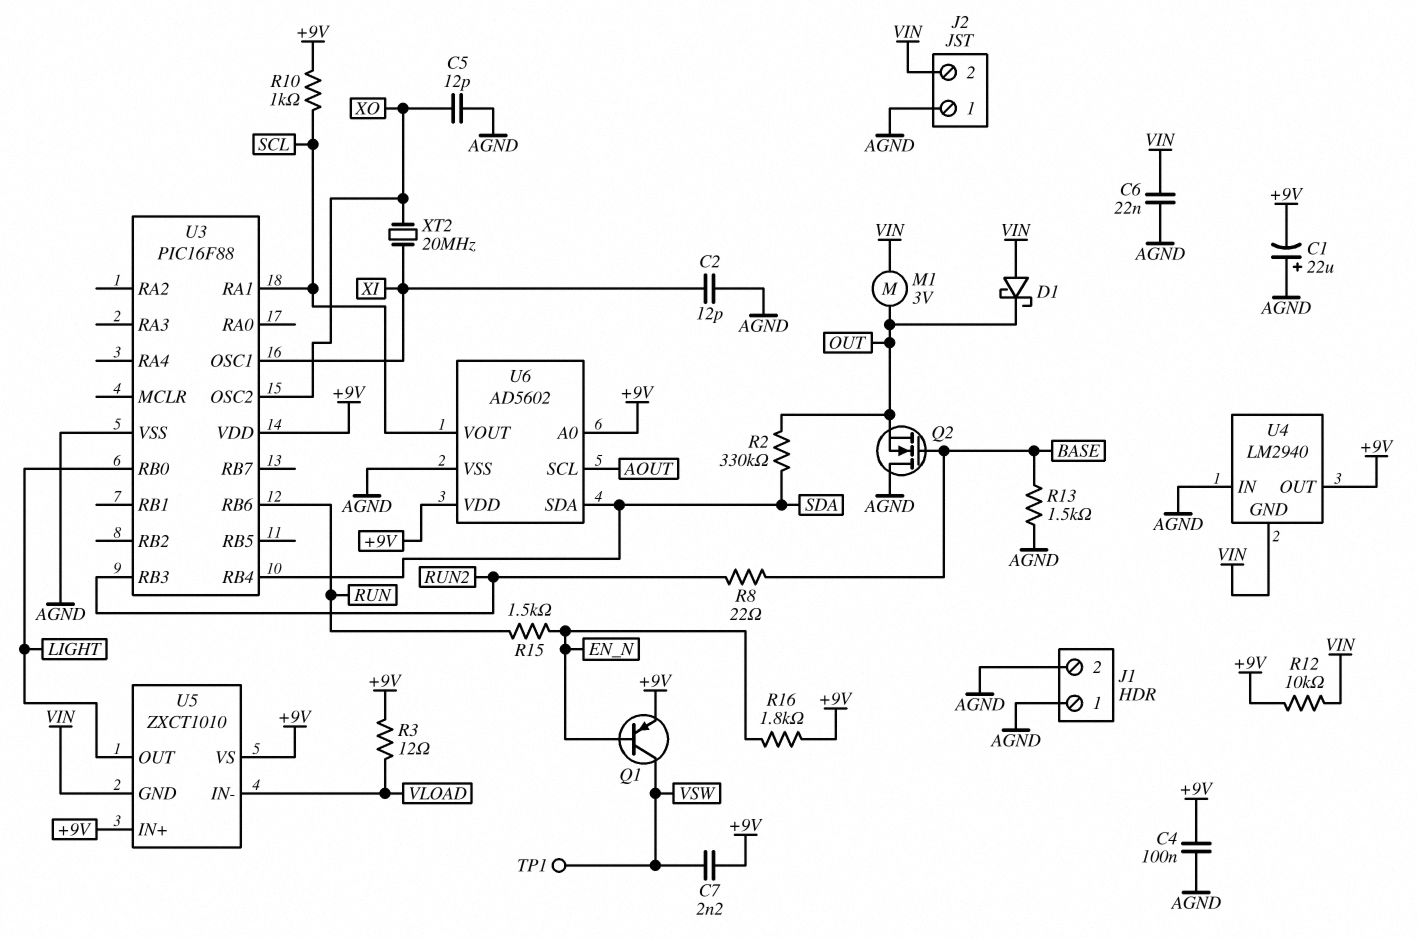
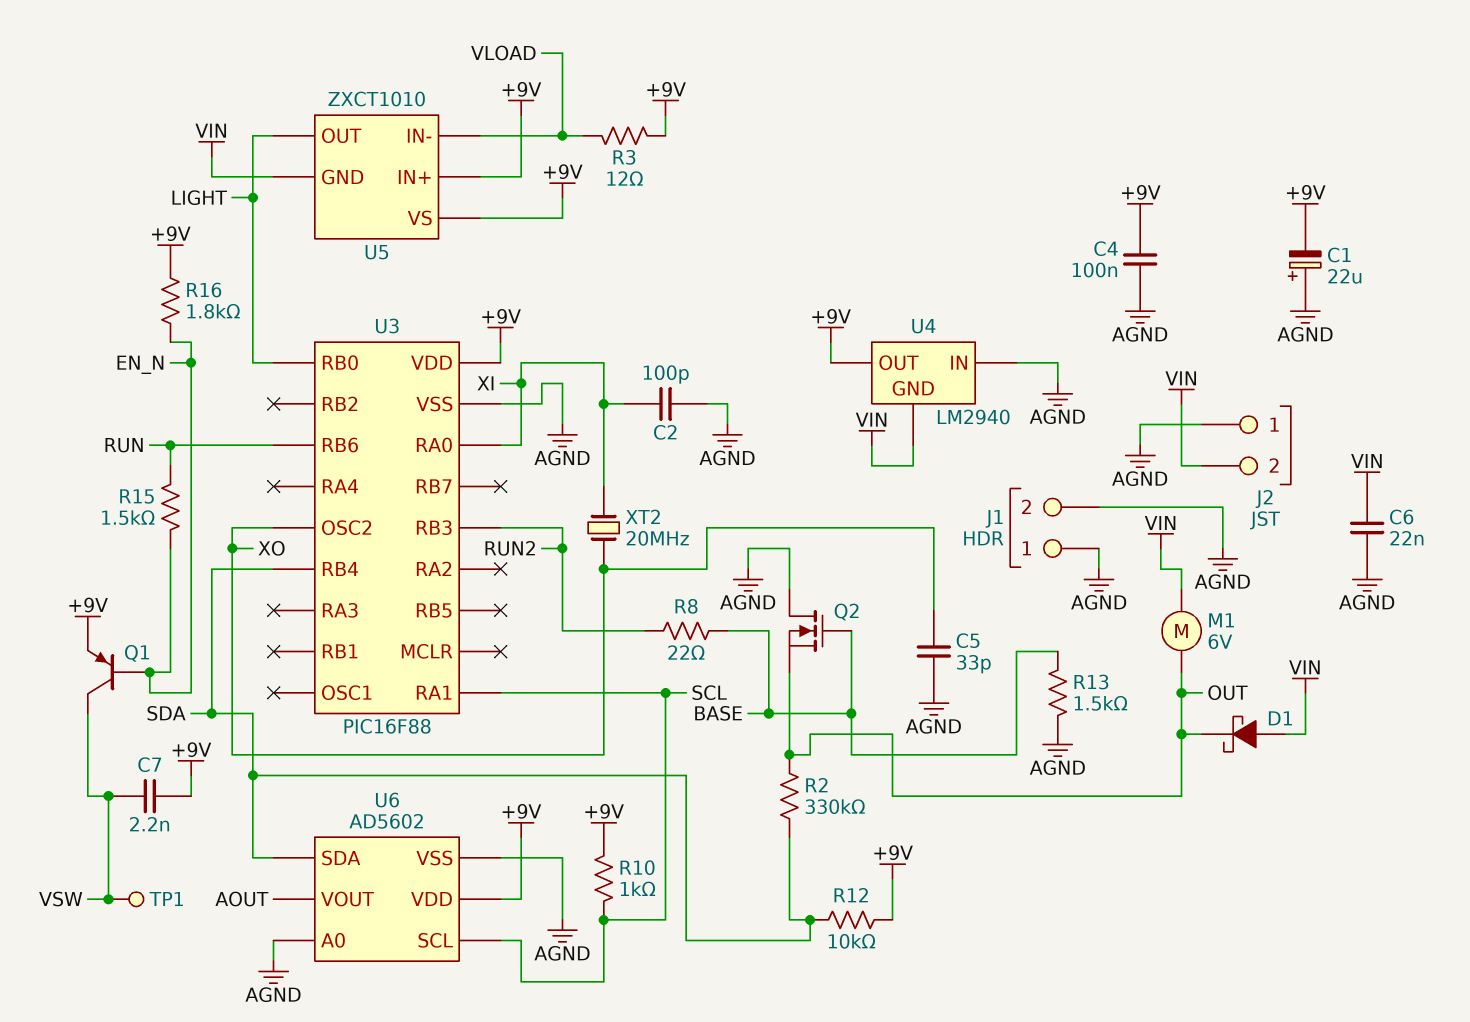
C2: 12pF (AGND, XI) -> 100pF (AGND, XI)
C5: 12pF (AGND, XO) -> 33pF (AGND, XO)
M1: motor 3V (OUT, VIN) -> motor 6V (OUT, VIN)
R12: 10k (+9V, VIN) -> 10k (+9V, SDA)
U3 pin OSC1: XI -> none
U3 pin RA0: none -> XI
U6 pin A0: +9V -> AGND
U6 pin SCL: AOUT -> SCL
U6 pin VOUT: SCL -> AOUT

